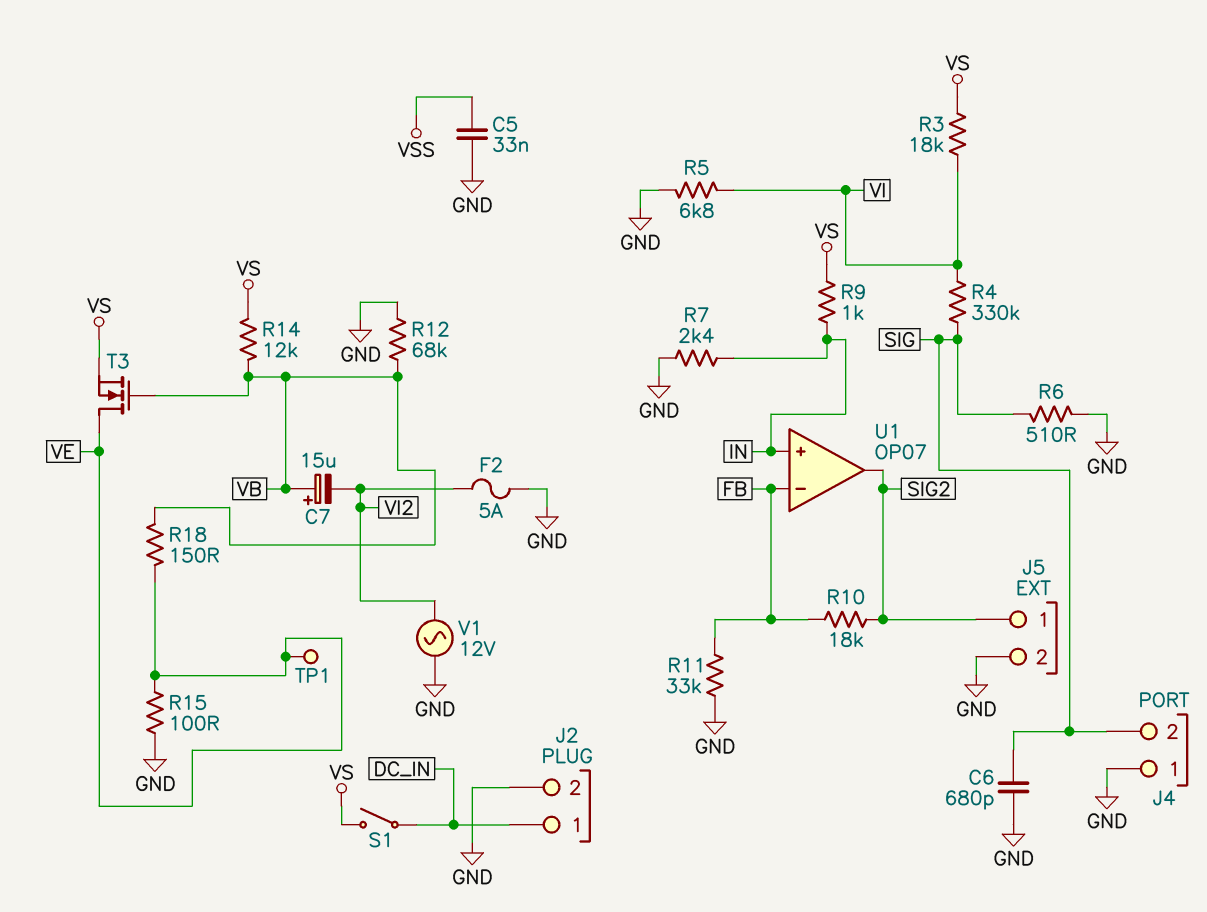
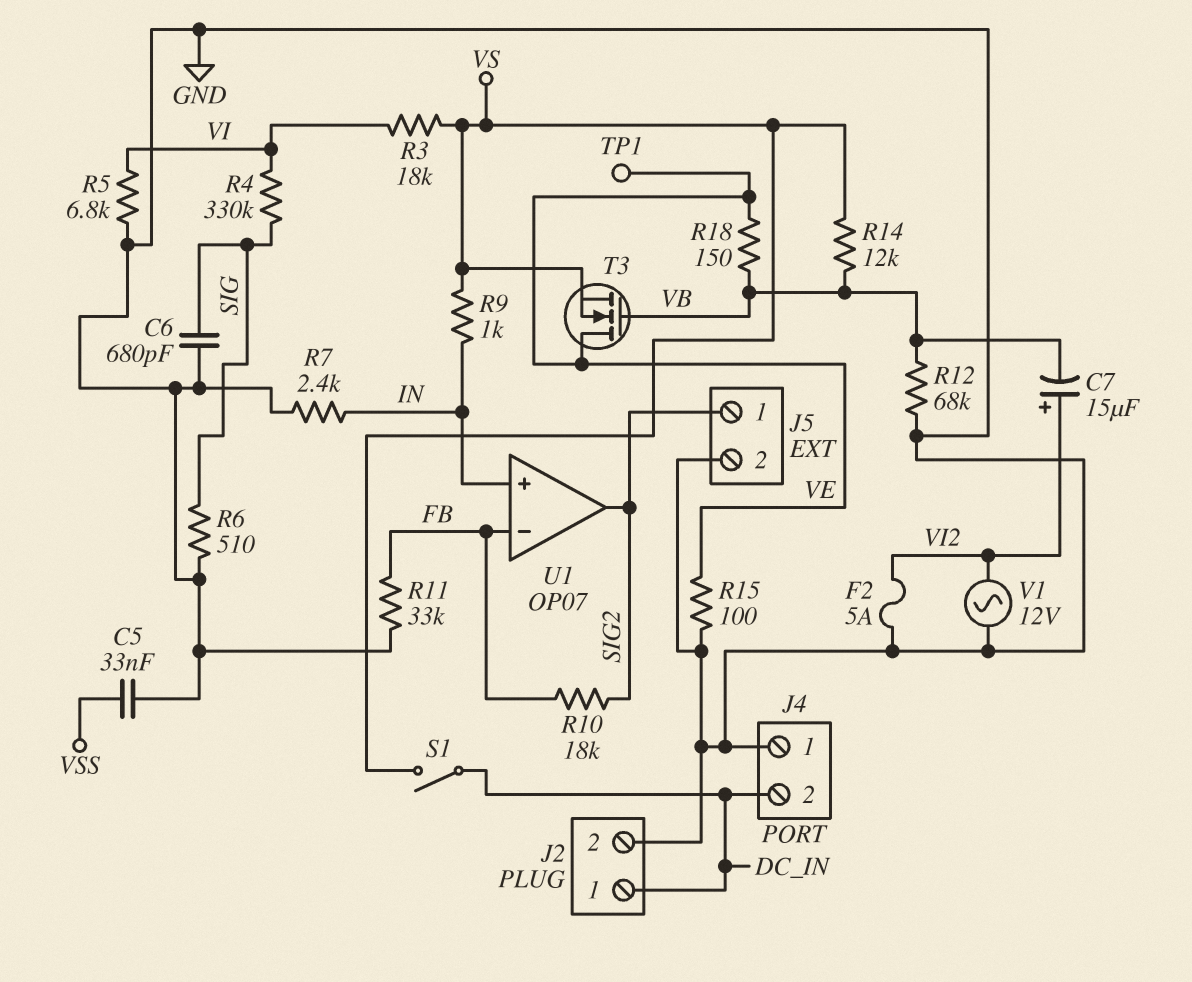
C7: 15uF (plus VB, minus VI2) -> 15uF (plus VI2, minus VB)
J4 pin 2: SIG -> DC_IN

